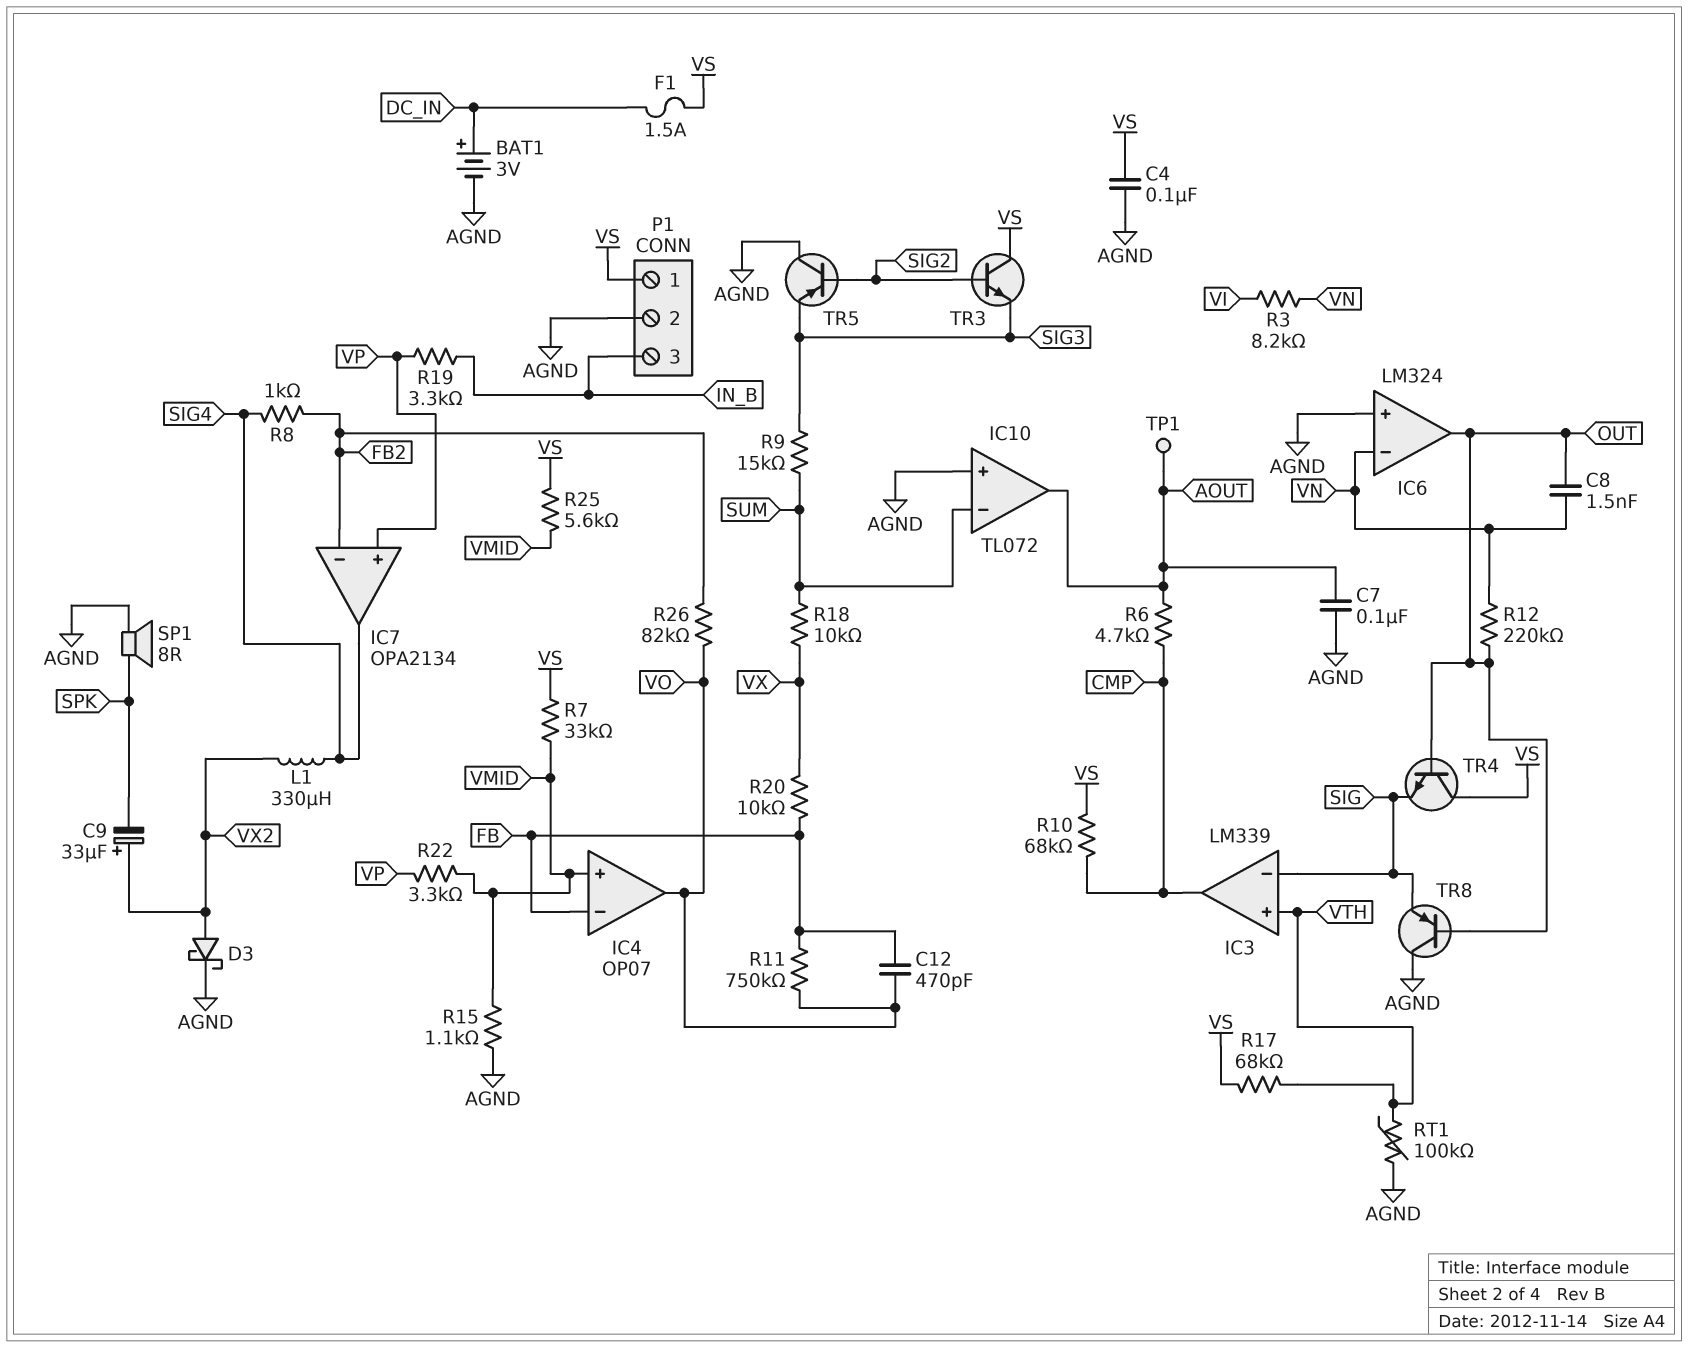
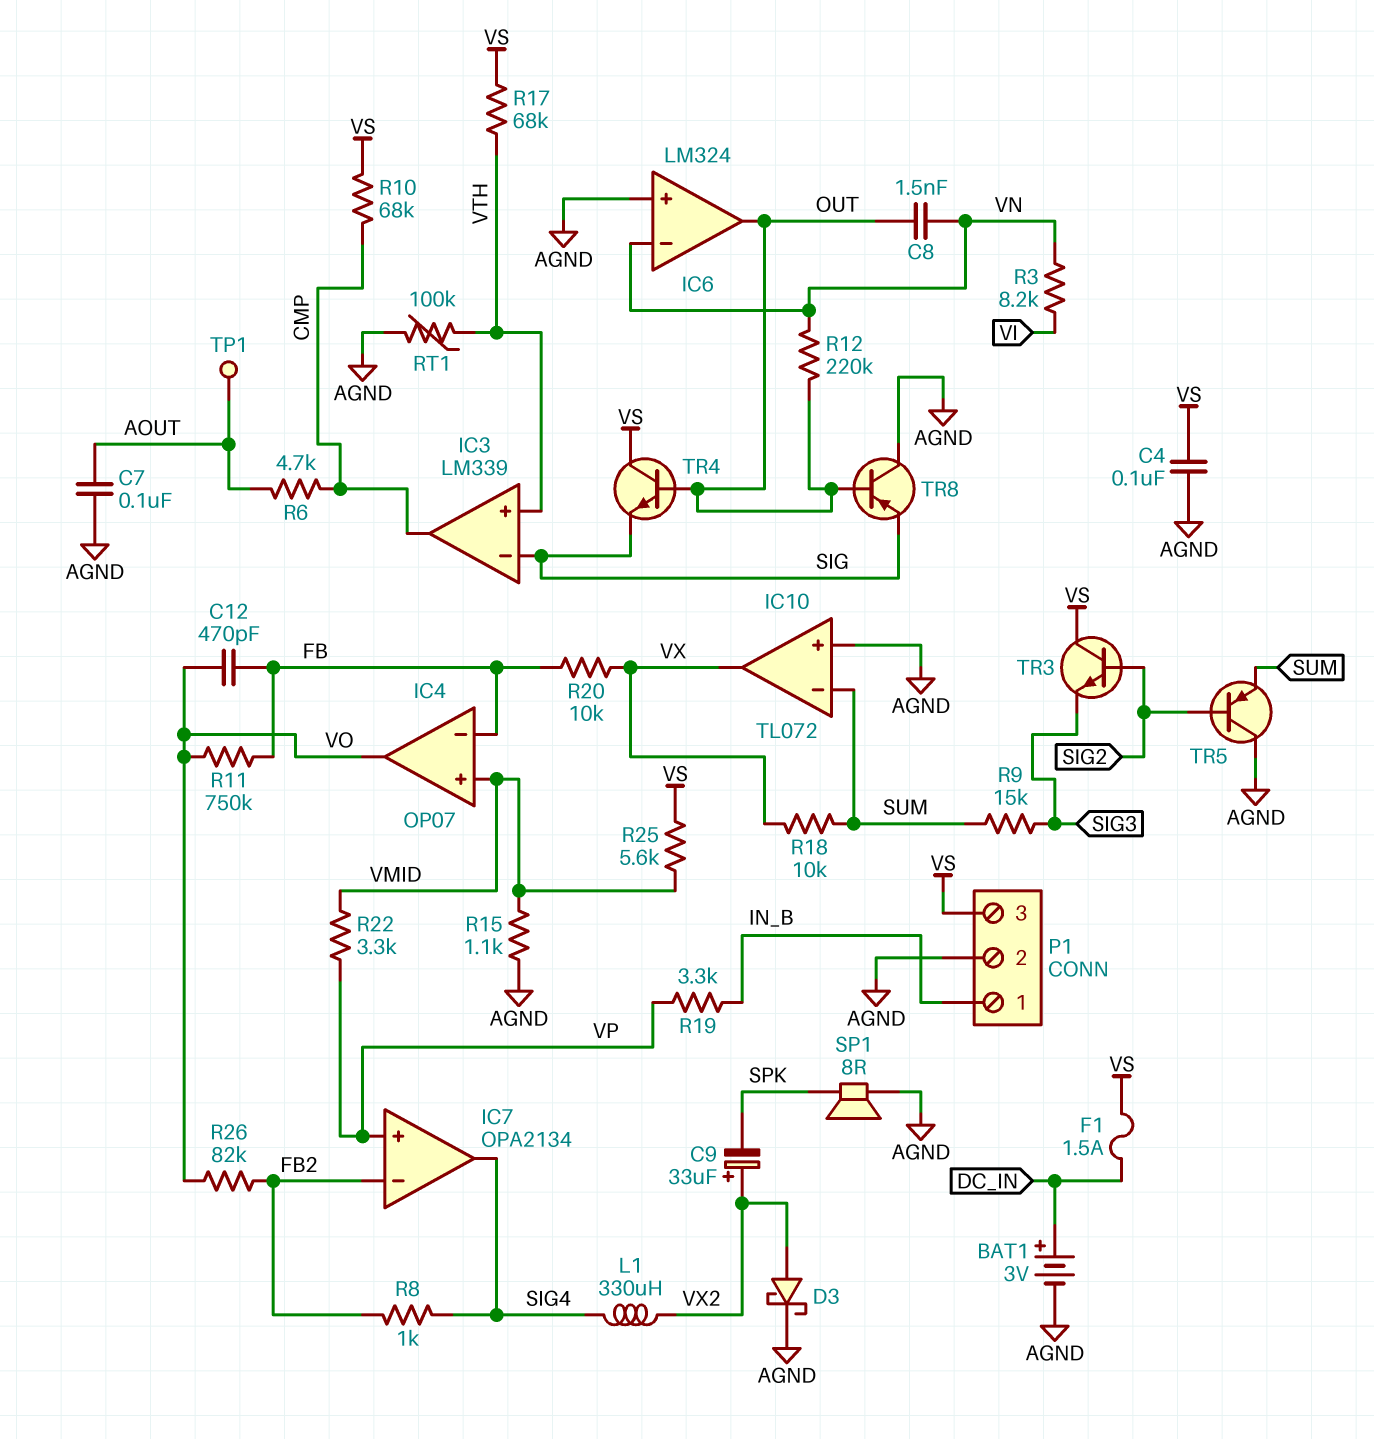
IC10 pin out: AOUT -> VX
P1 pin 1: VS -> IN_B
P1 pin 3: IN_B -> VS
R7: 33k (VMID, VS) -> none
TR5: PNP (B SIG2, C AGND, E SIG3) -> PNP (B SIG2, C AGND, E SUM)

